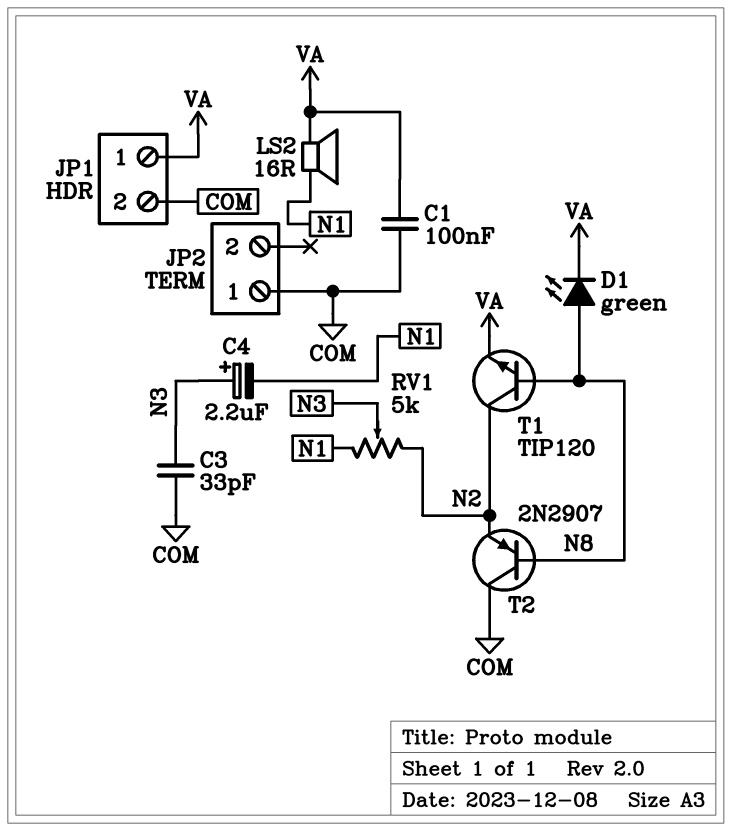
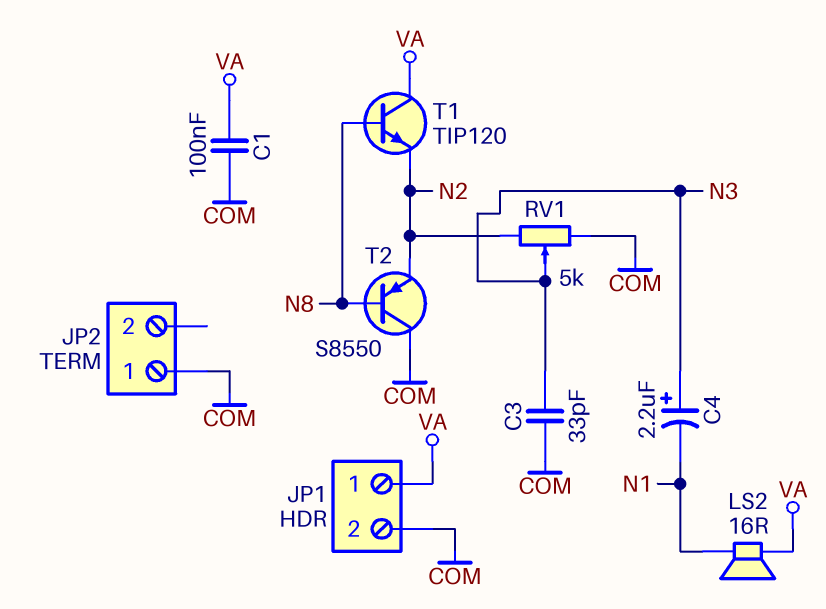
D1: LED green (A N8, K VA) -> none
RV1: 5k (N1, N2, wiper N3) -> 5k (COM, N2, wiper N3)
T1: NPN TIP120 (B N8, C N2, E VA) -> NPN TIP120 (B N8, C VA, E N2)
T2: PNP 2N2907 (B N8, C COM, E N2) -> PNP S8550 (B N8, C COM, E N2)

